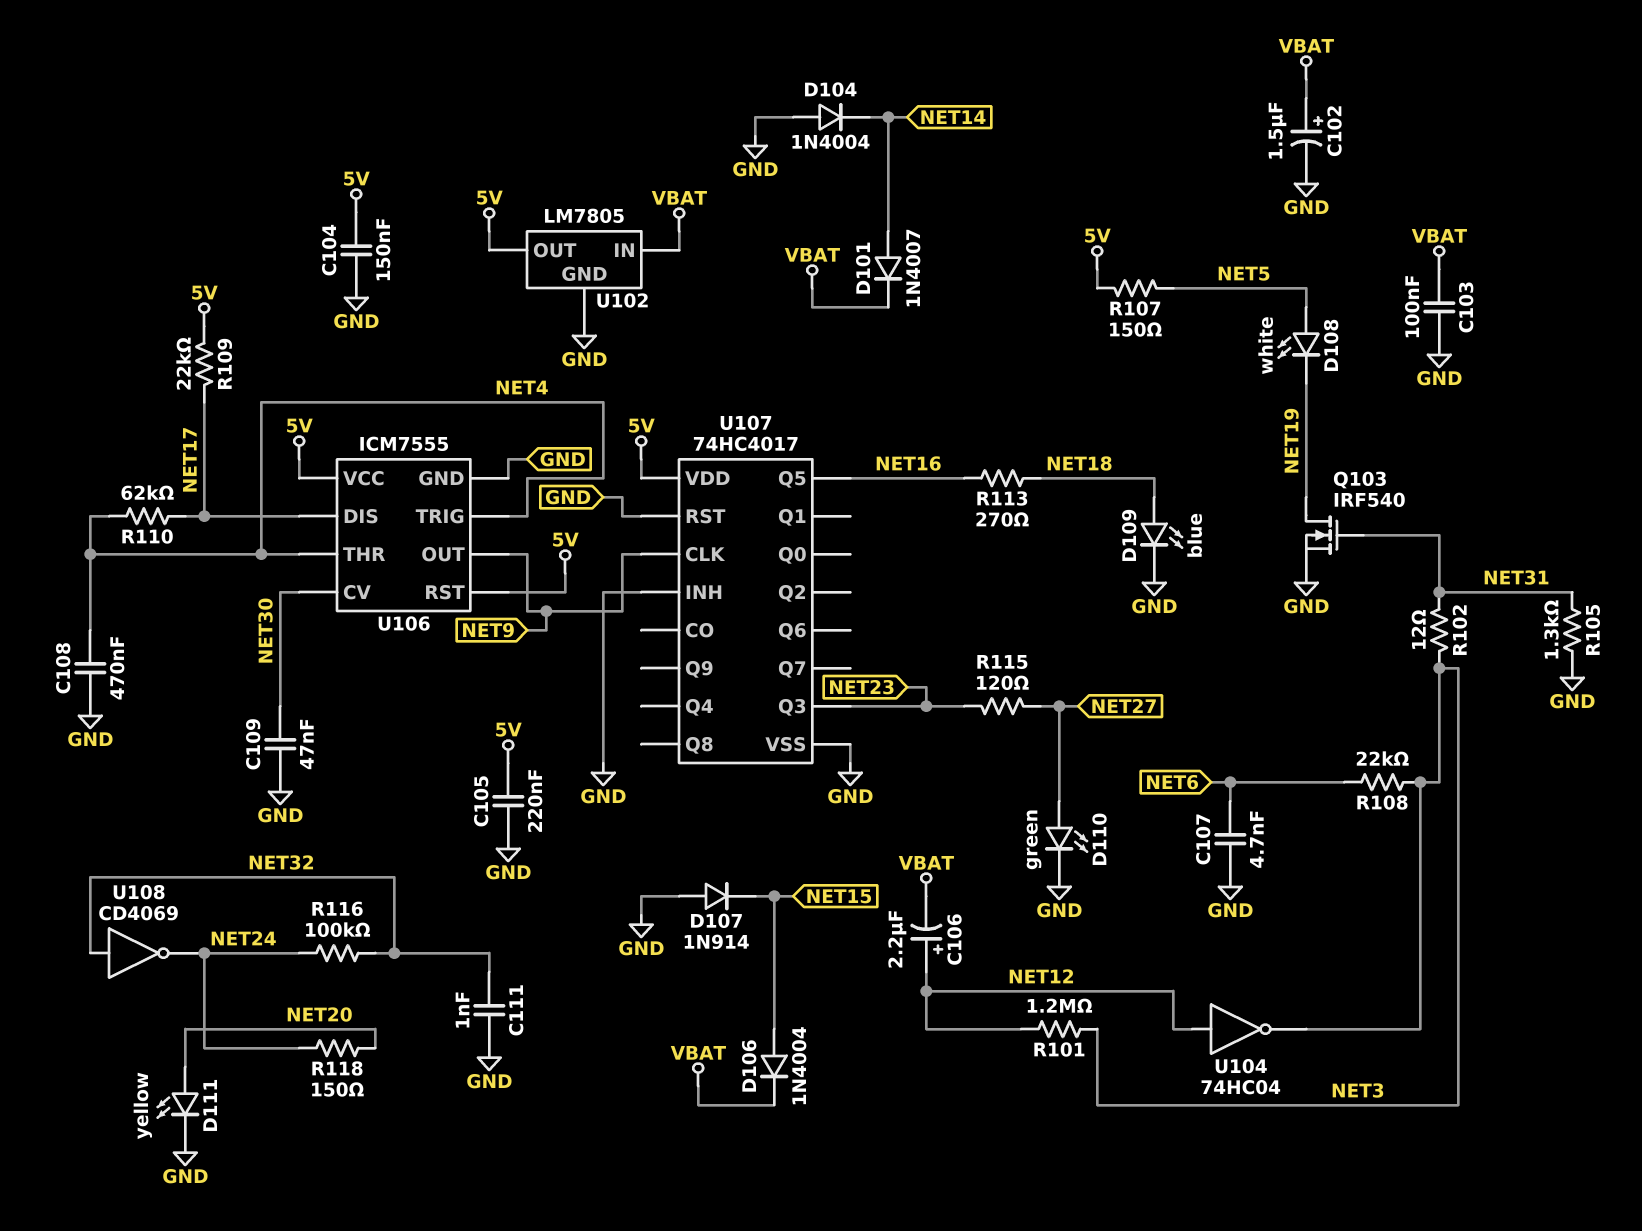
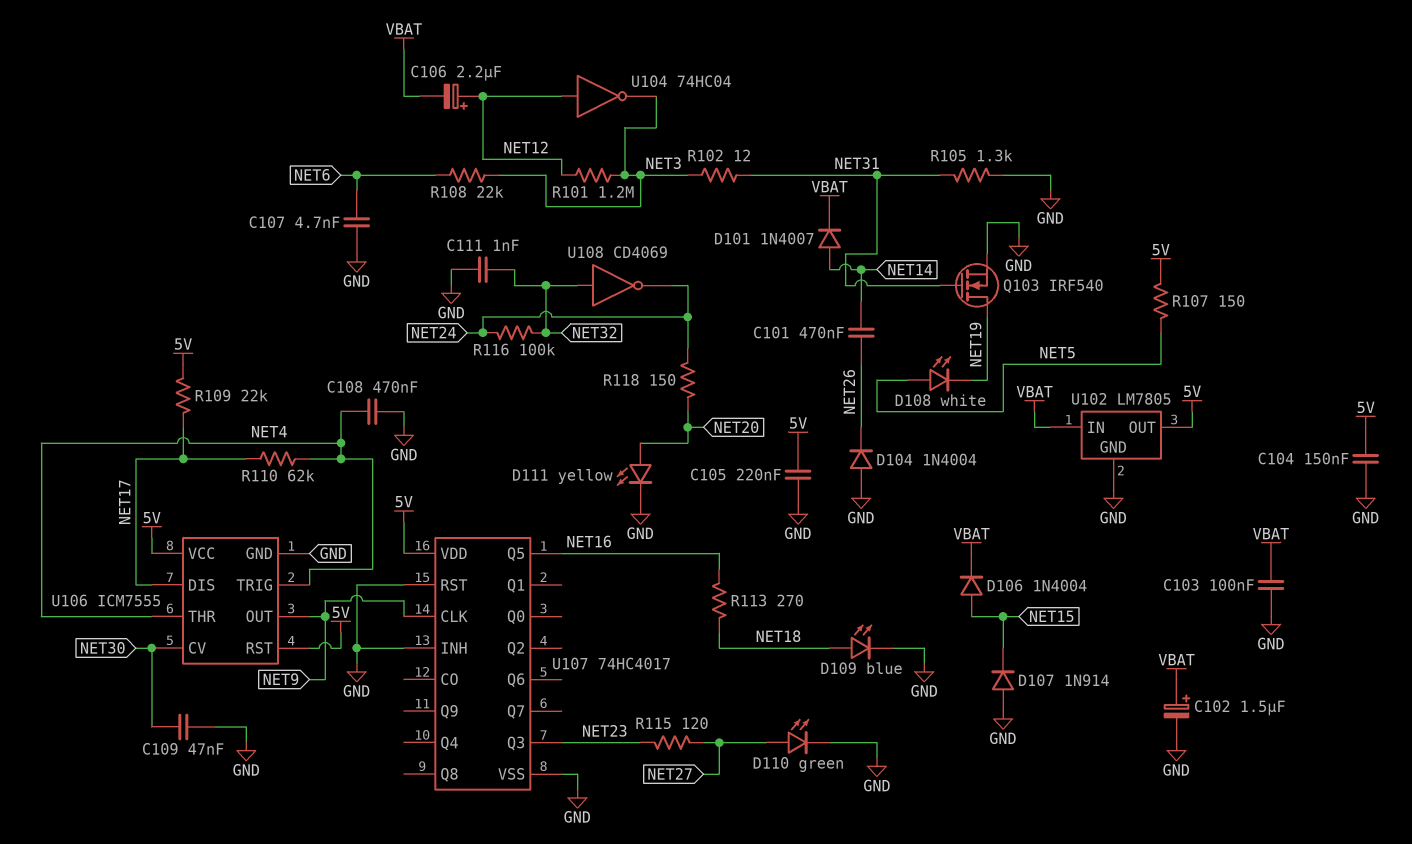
C101: none -> 470nF (NET14, NET26)
D104: diode 1N4004 (A GND, K NET14) -> diode 1N4004 (A GND, K NET26)

